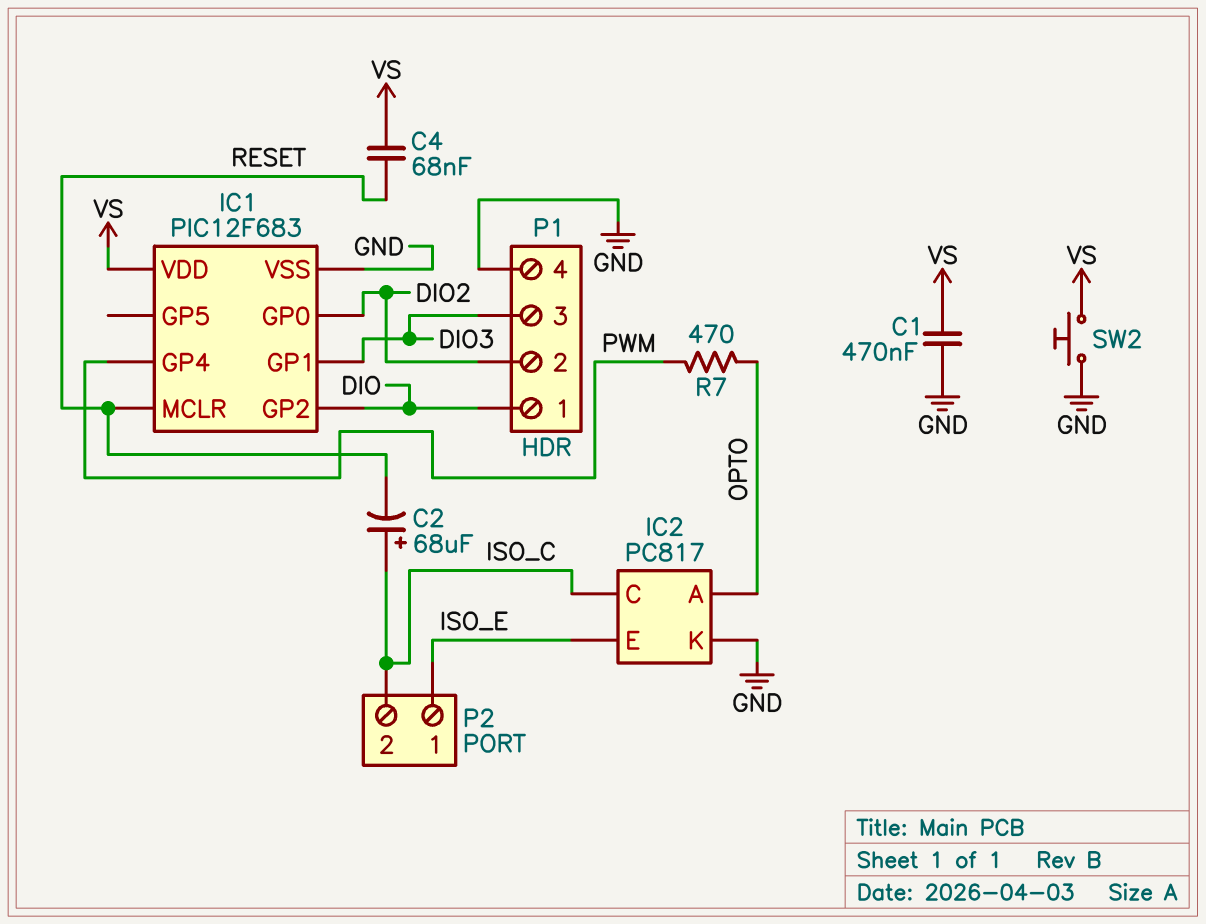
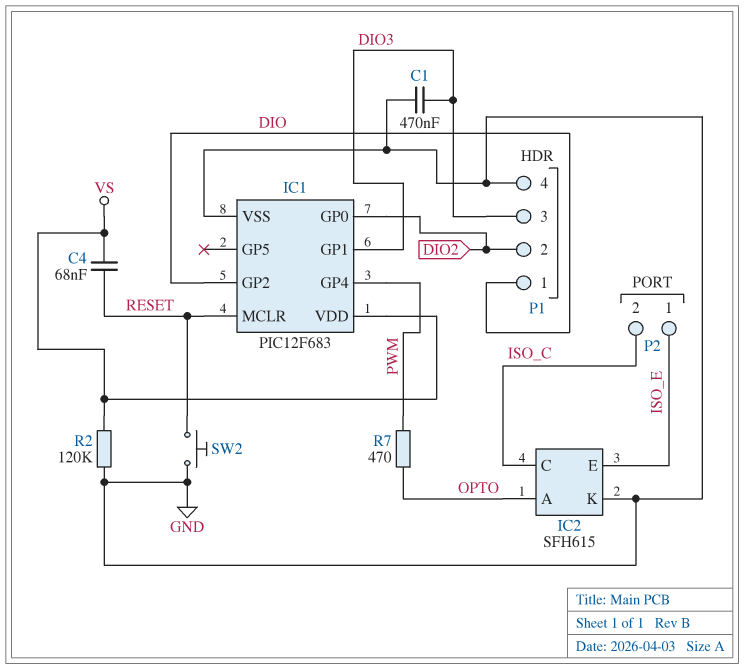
C1: 470nF (GND, VS) -> 470nF (DIO3, GND)
C2: 68uF (plus ISO_C, minus RESET) -> none
IC2: PC817 -> SFH615
R2: none -> 120k (GND, VS)
SW2: button (GND, VS) -> button (GND, RESET)

